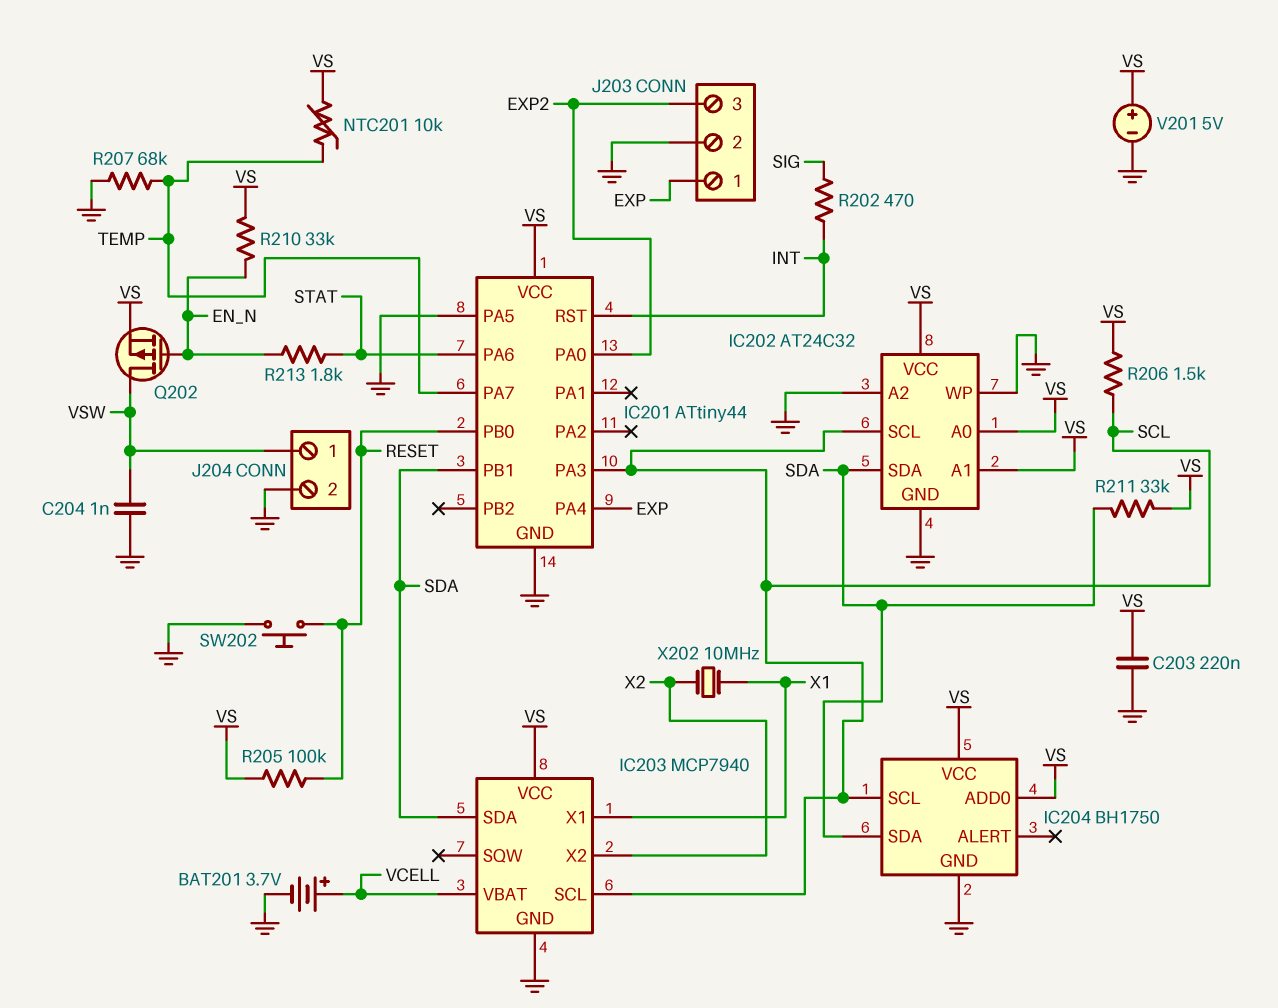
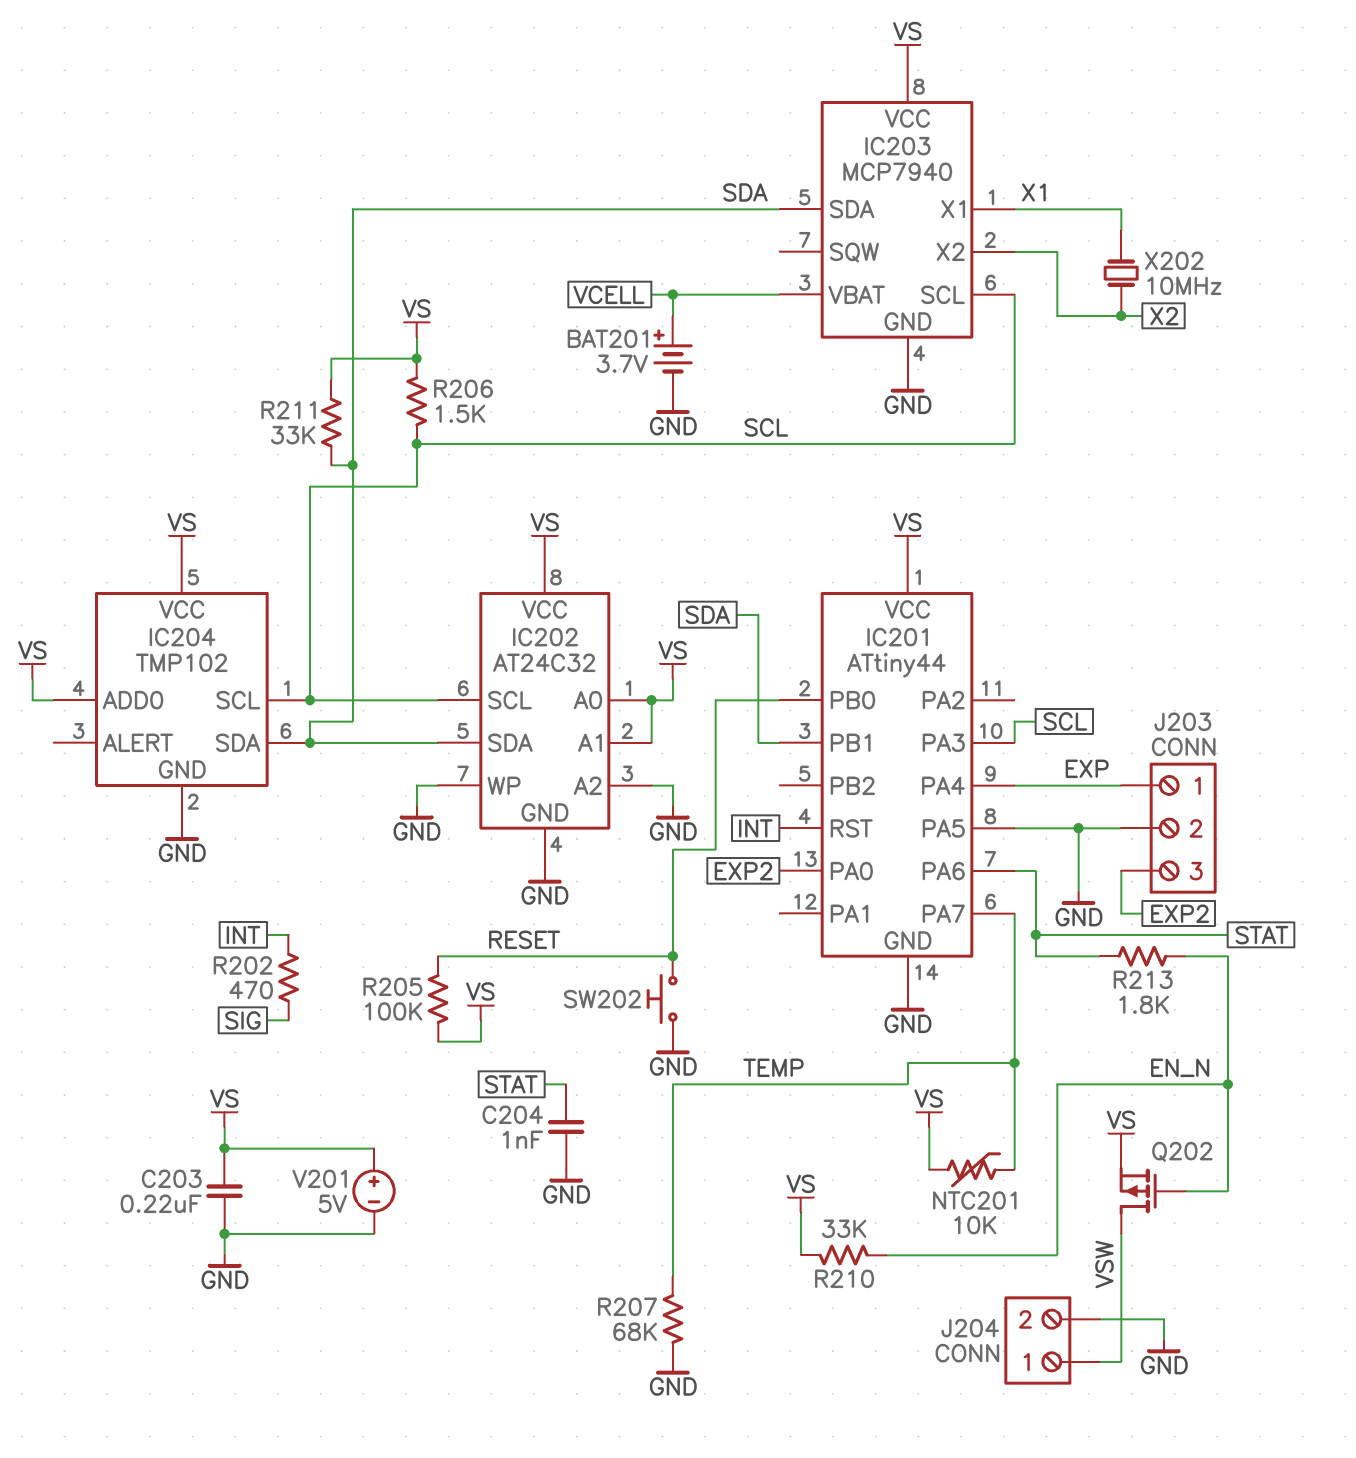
C204: 1nF (GND, VSW) -> 1nF (GND, STAT)
IC204: BH1750 -> TMP102

